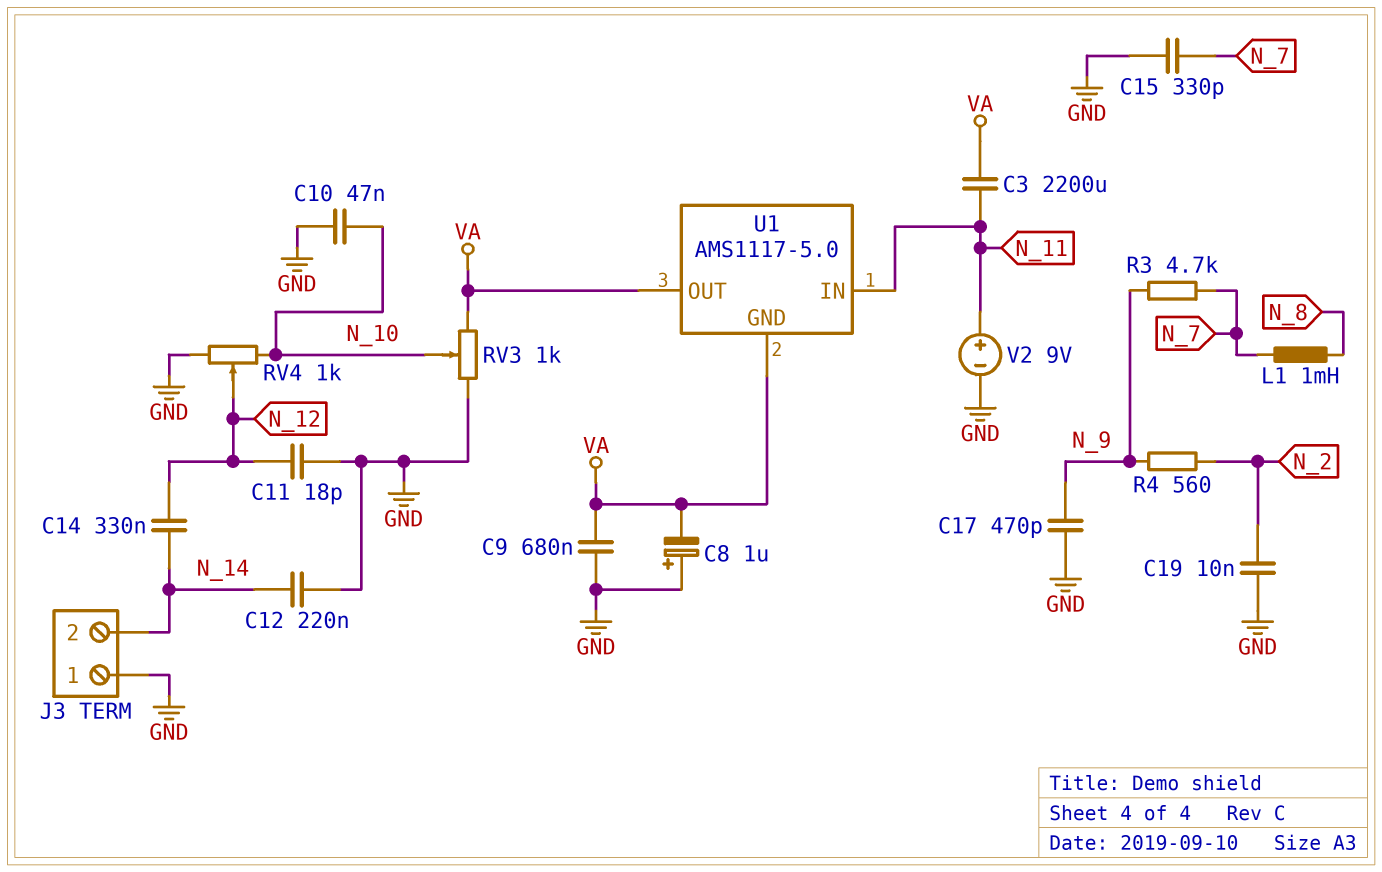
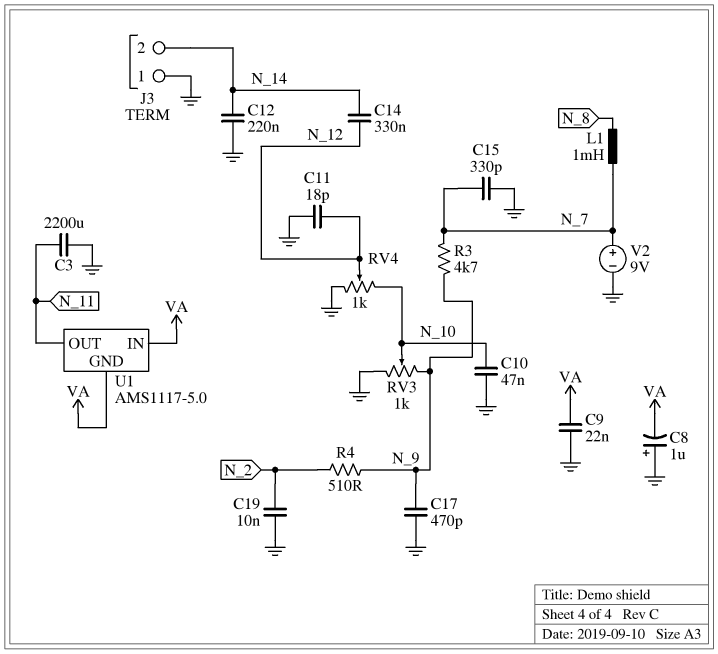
C3: 2200uF (N_11, VA) -> 2200uF (GND, N_11)
C9: 680nF (GND, VA) -> 22nF (GND, VA)
R4: 560 (N_2, N_9) -> 510 (N_2, N_9)
RV3: 1k (GND, VA, wiper N_10) -> 1k (GND, N_9, wiper N_10)
U1 pin IN: N_11 -> VA
U1 pin OUT: VA -> N_11
V2: 9V (plus N_11, minus GND) -> 9V (plus N_7, minus GND)

